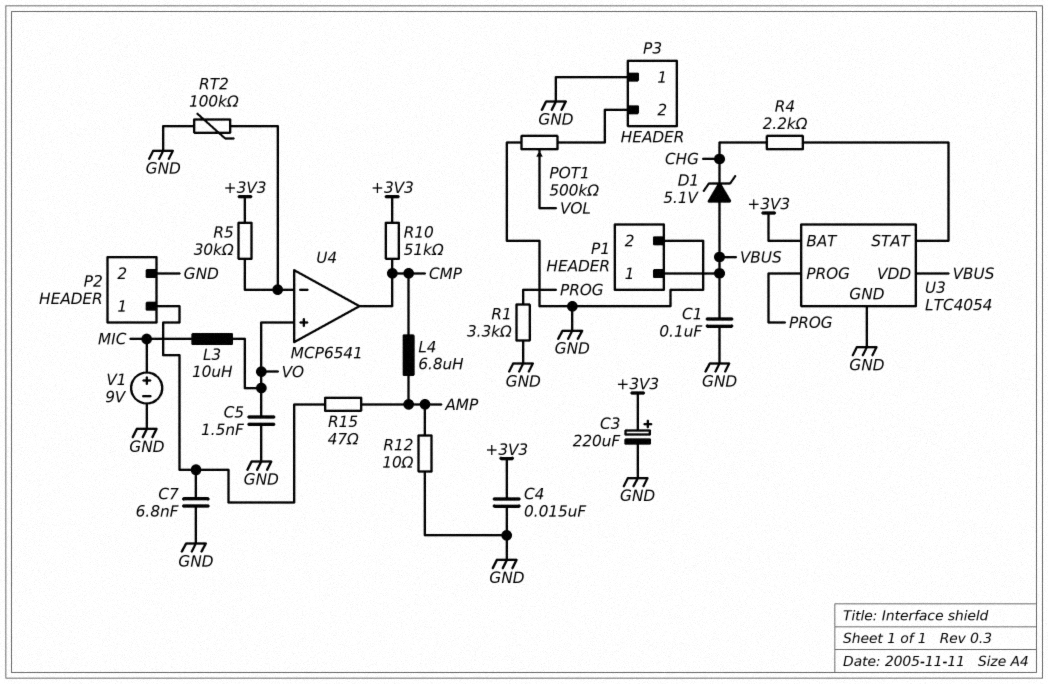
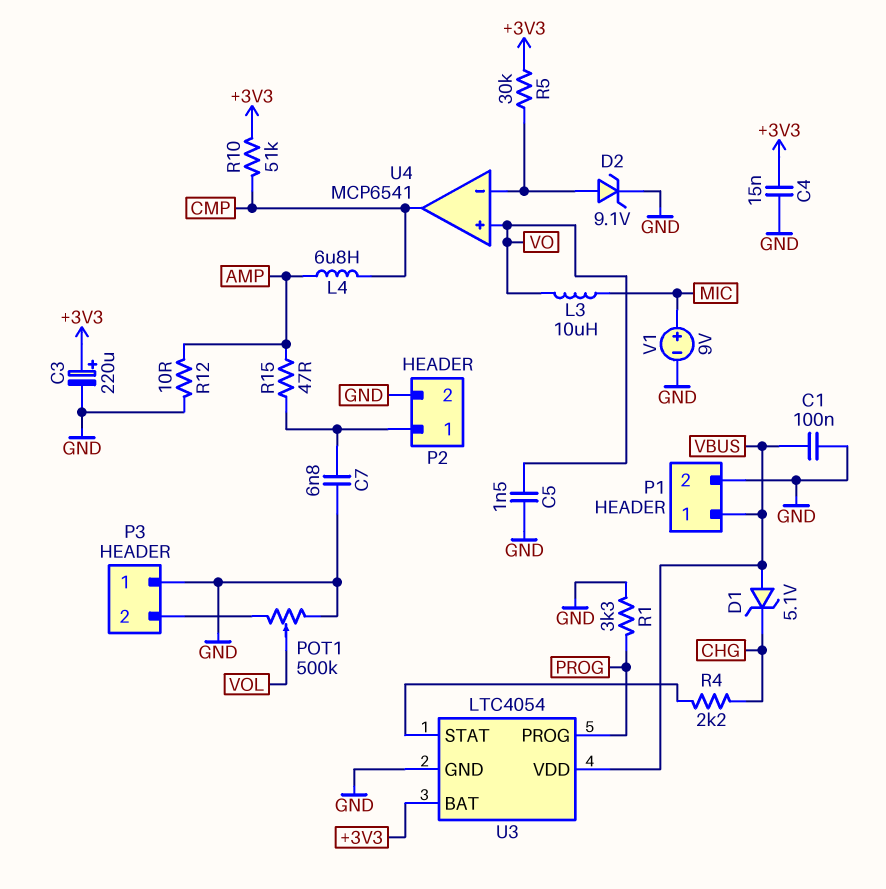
D2: none -> zener 9.1V (A U4/in-, K GND)
RT2: 100k (GND, U4/in-) -> none

